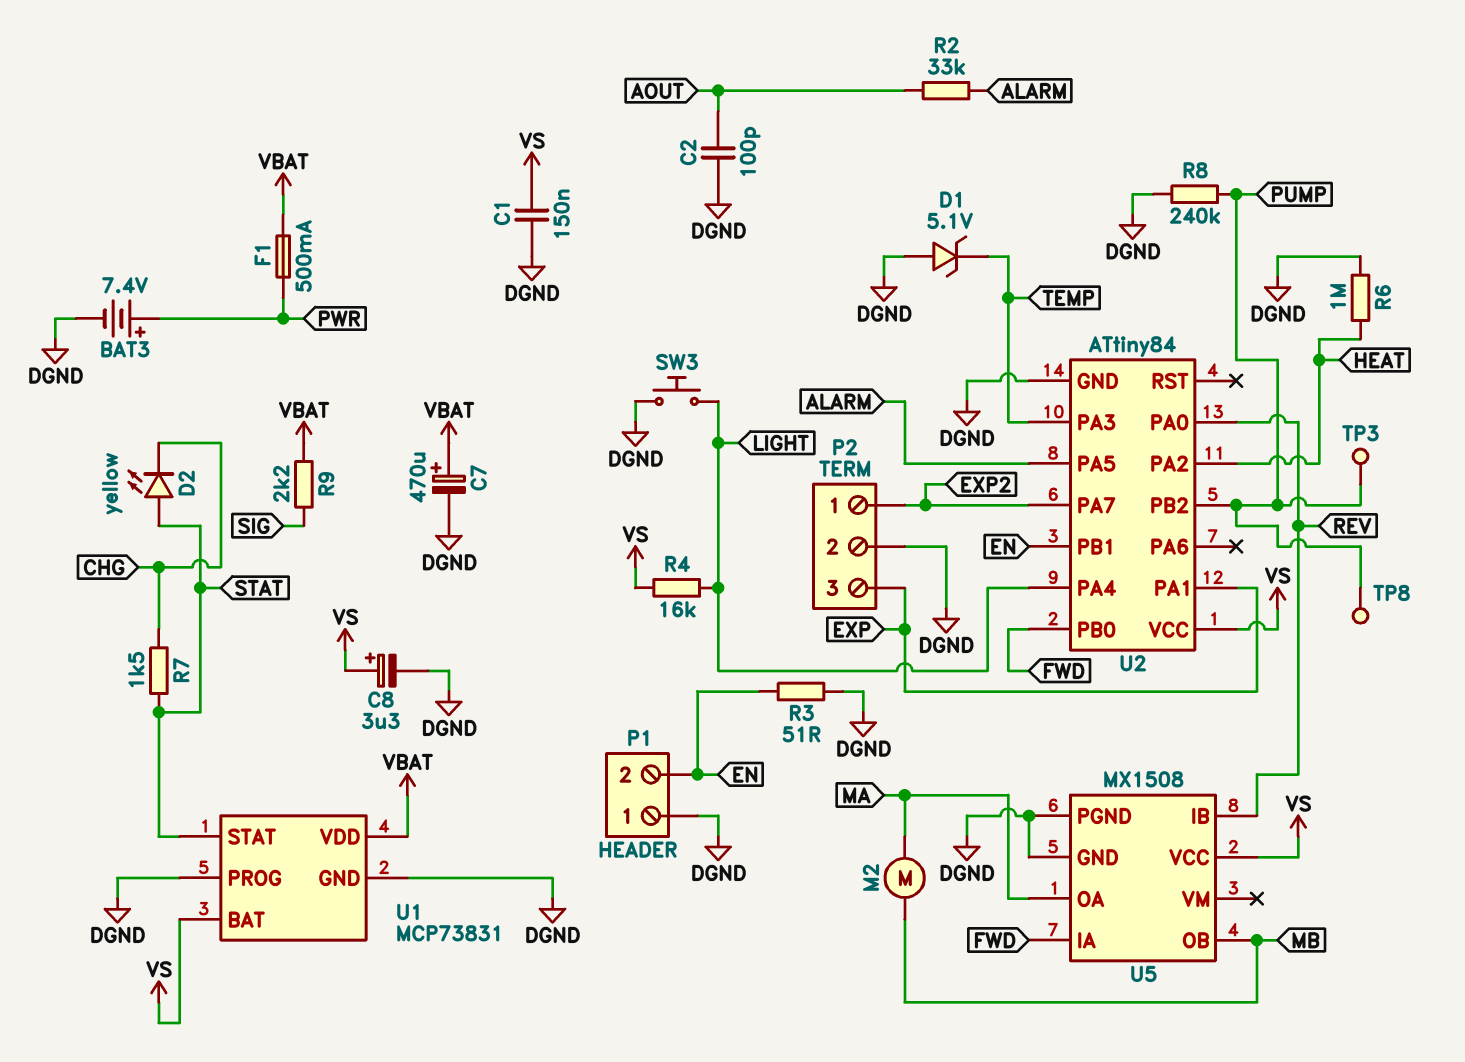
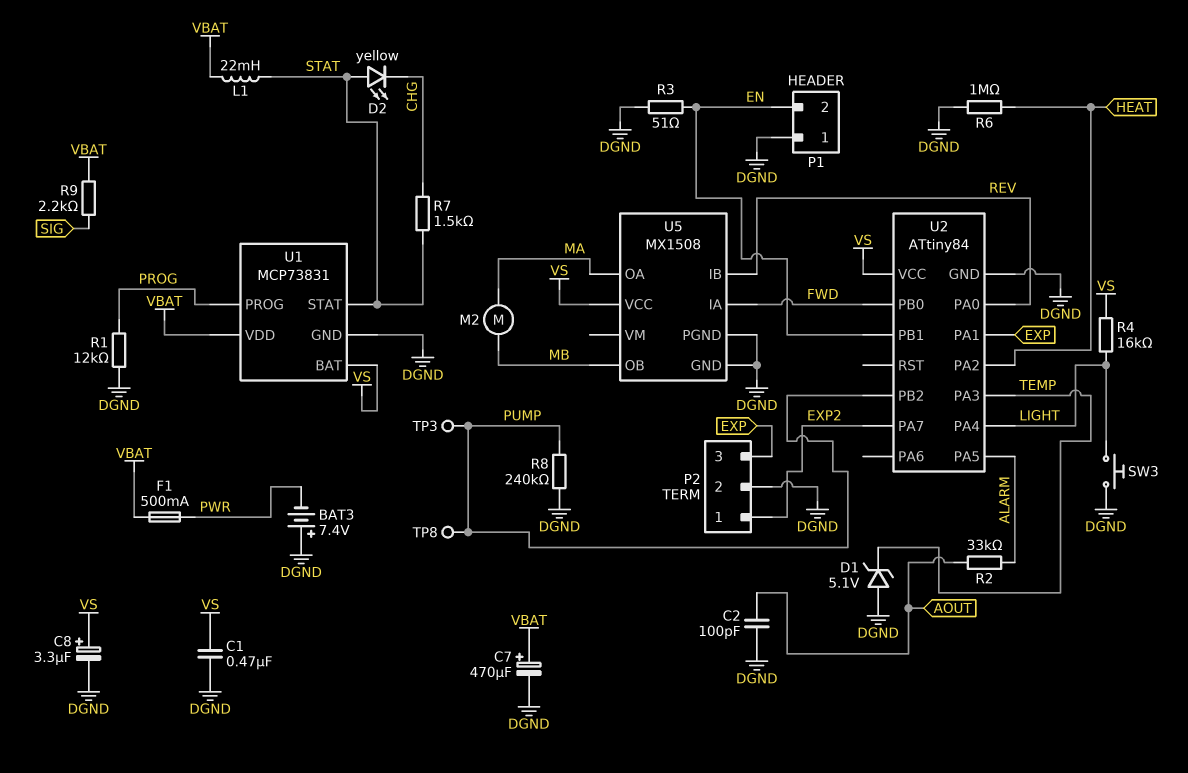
BAT3: 7.4V (plus PWR, minus DGND) -> 7.4V (plus DGND, minus PWR)
C1: 150nF (DGND, VS) -> 470nF (DGND, VS)
L1: none -> 22mH (STAT, VBAT)
R1: none -> 12k (DGND, PROG)
U1 pin PROG: DGND -> PROG

